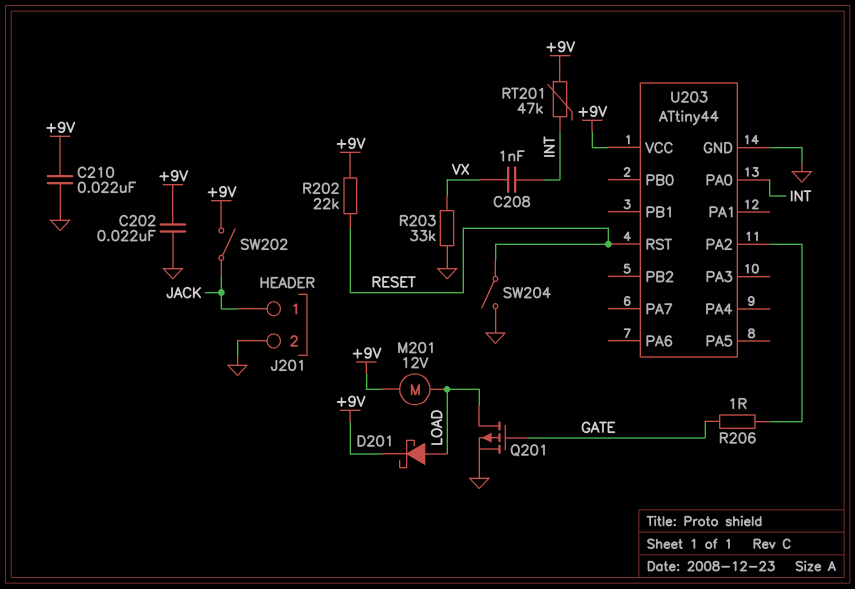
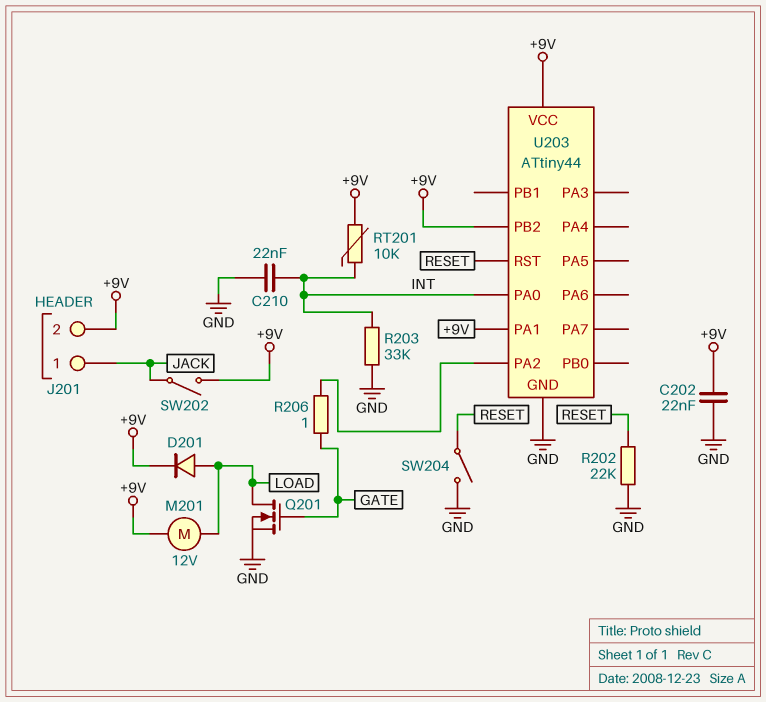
C208: 1nF (INT, VX) -> none
C210: 22nF (+9V, GND) -> 22nF (GND, INT)
D201: schottky (A LOAD, K +9V) -> diode (A LOAD, K +9V)
J201 pin 2: GND -> +9V
Q201: PMOS (G GATE, D LOAD, S GND) -> NMOS (G GATE, D LOAD, S GND)
R202: 22k (+9V, RESET) -> 22k (GND, RESET)
R203: 33k (GND, VX) -> 33k (GND, INT)
RT201: 47k (+9V, INT) -> 10k (+9V, INT)
U203 pin PA1: none -> +9V
U203 pin PB2: none -> +9V

